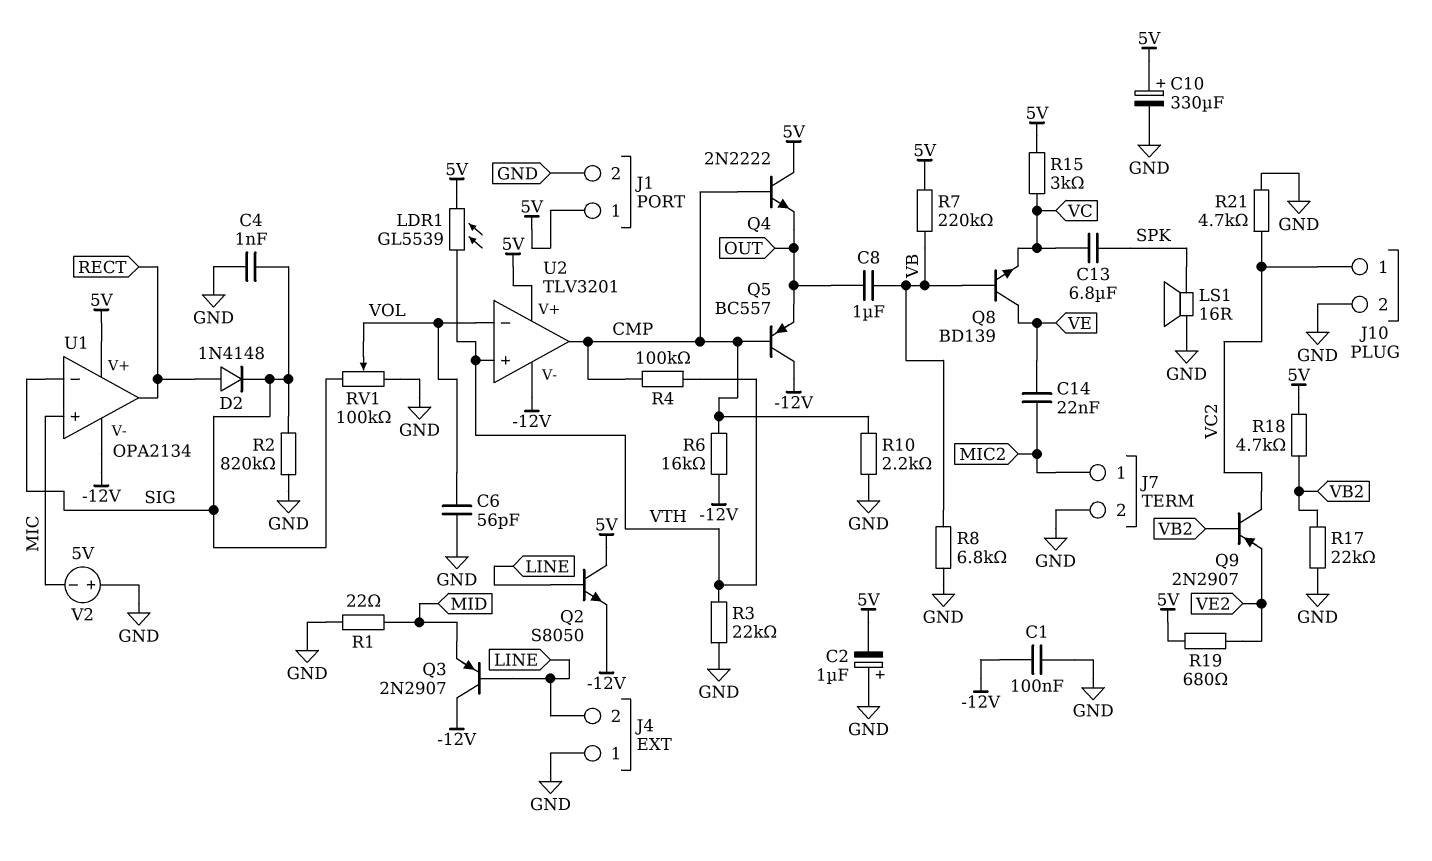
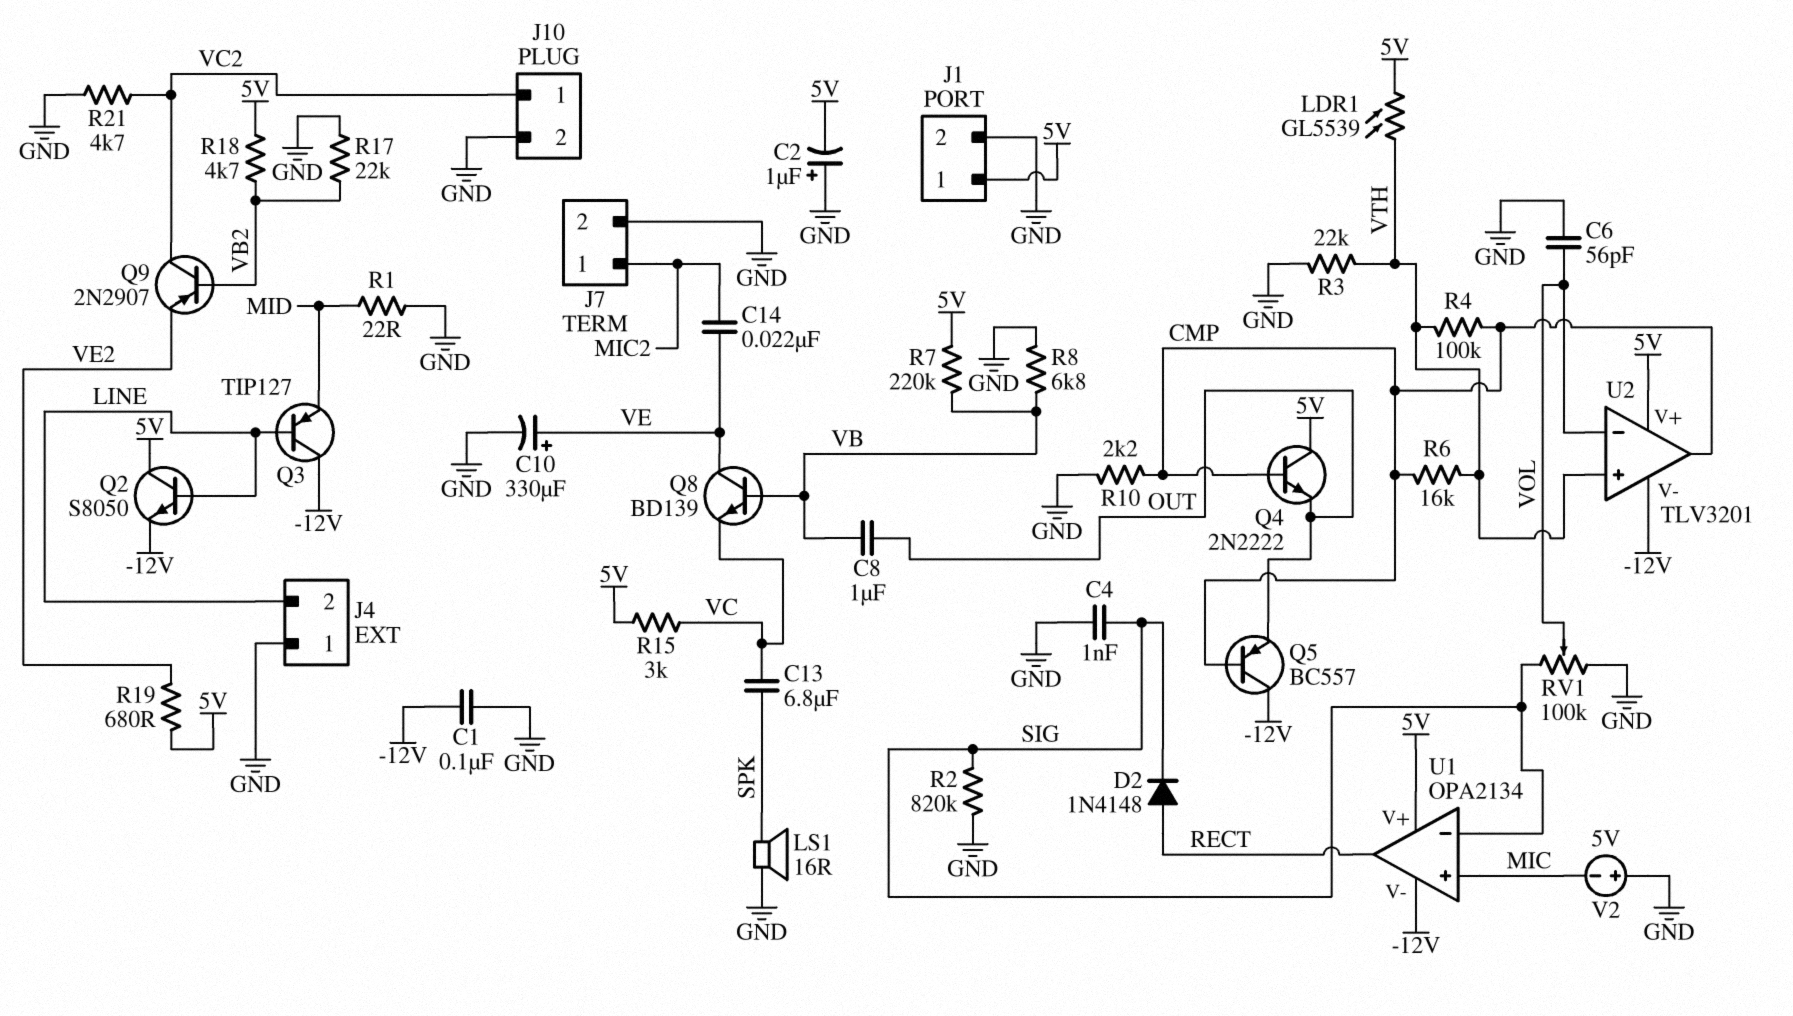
C10: 330uF (plus 5V, minus GND) -> 330uF (plus VE, minus GND)
Q3: PNP 2N2907 (B LINE, C -12V, E MID) -> PNP TIP127 (B LINE, C -12V, E MID)
R6: 16k (-12V, CMP) -> 16k (CMP, VTH)

